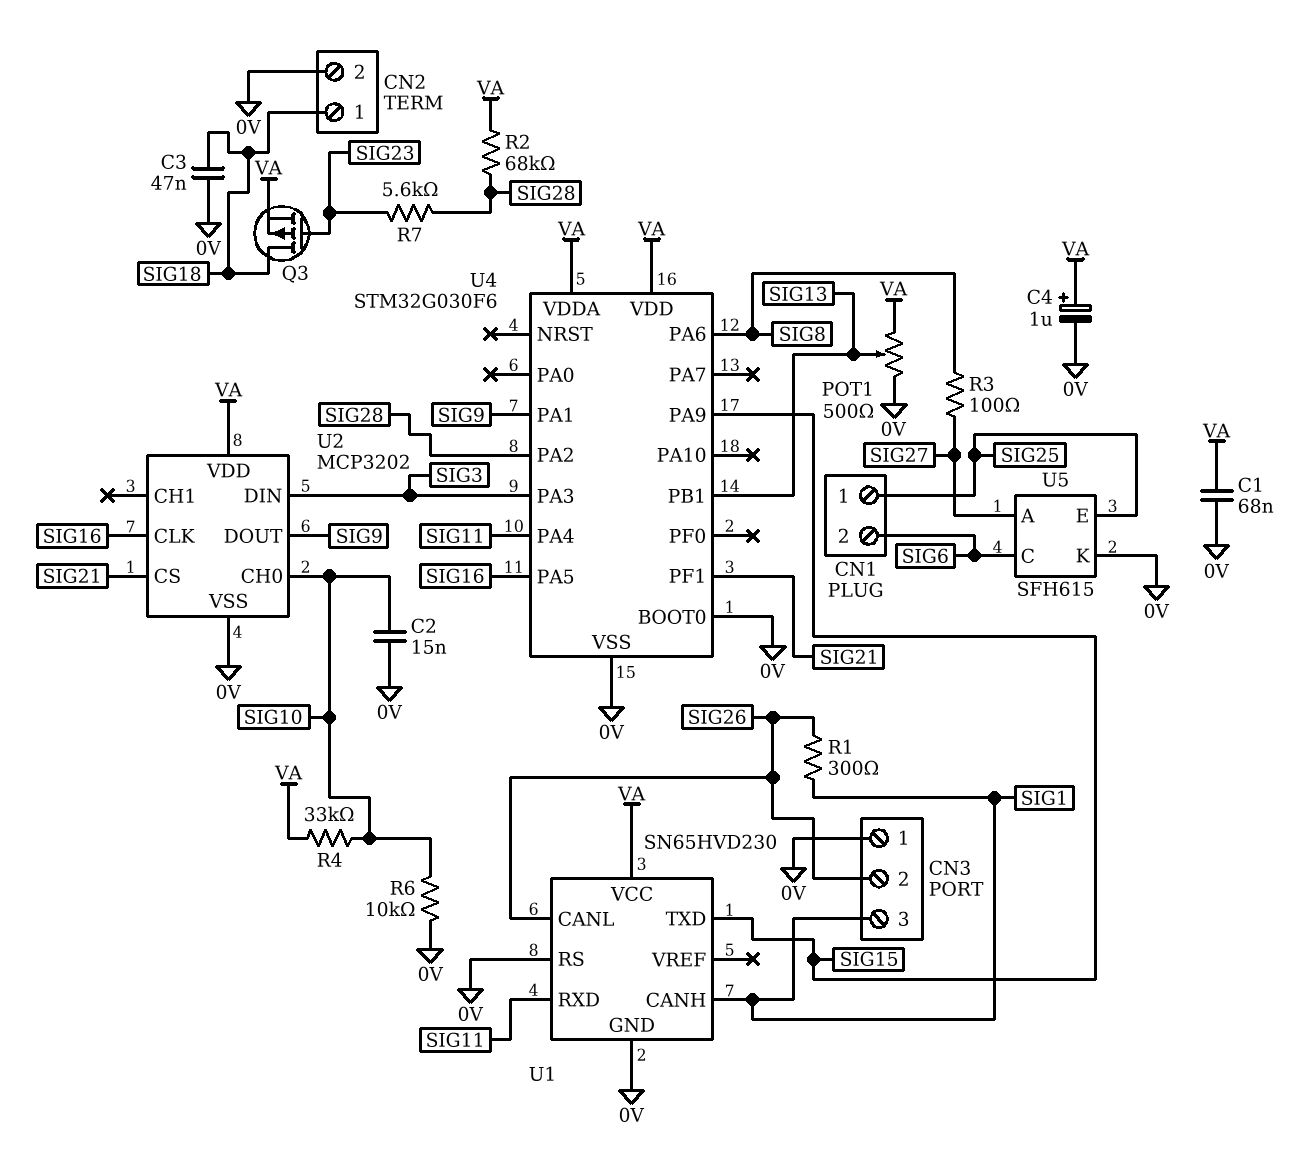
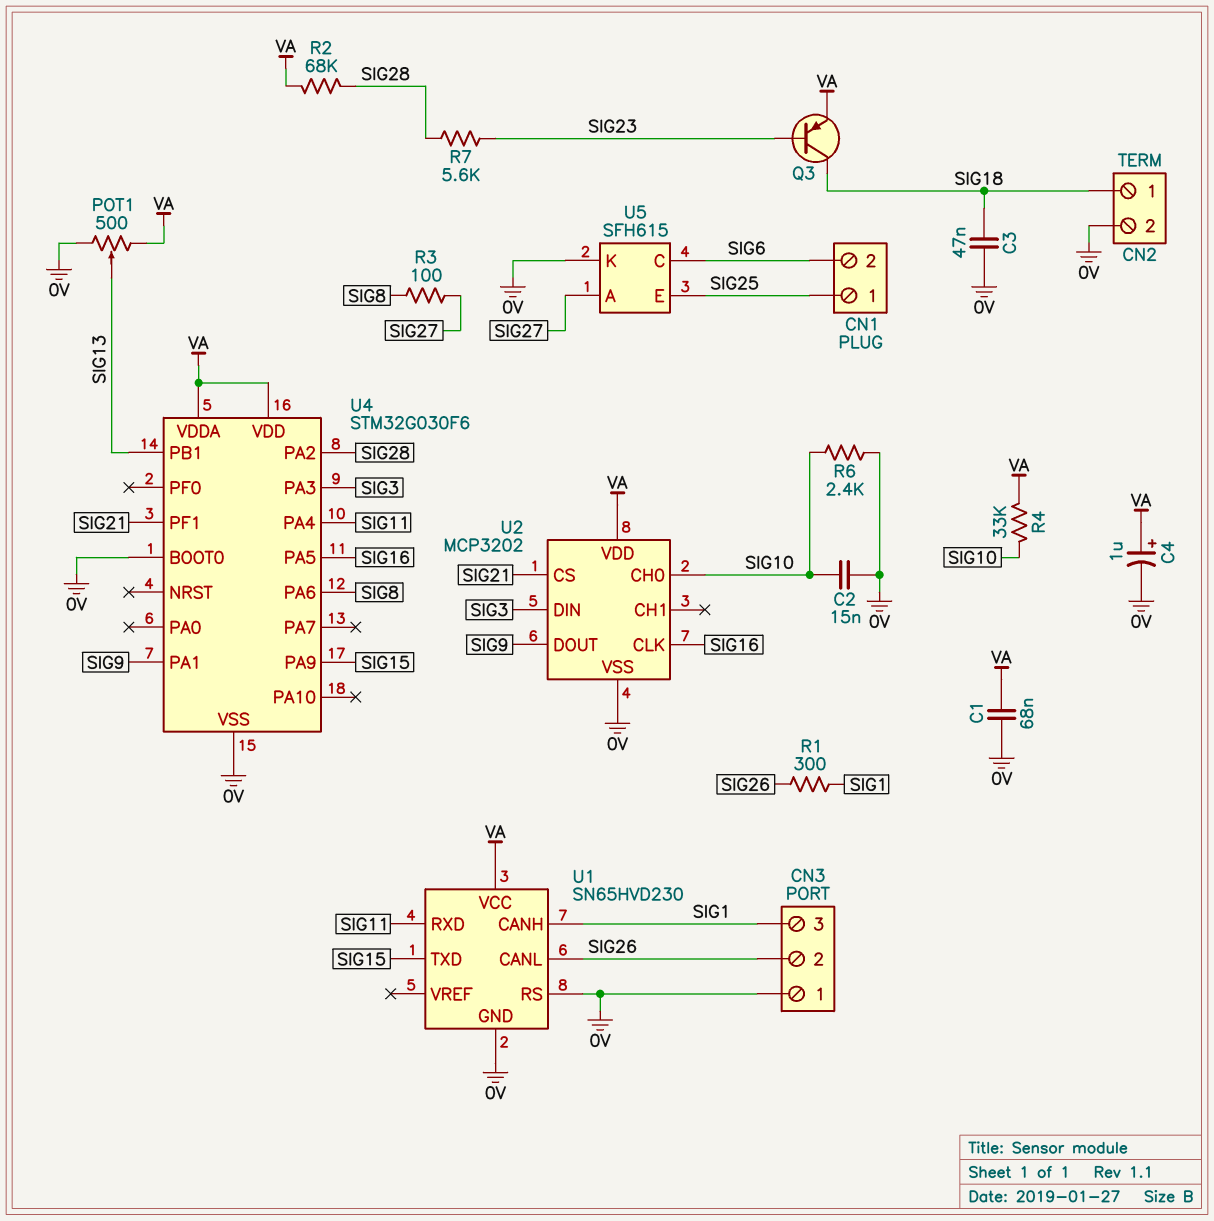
Q3: PMOS (G SIG23, D SIG18, S VA) -> PNP (B SIG23, C SIG18, E VA)
R6: 10k (0V, SIG10) -> 2.4k (0V, SIG10)

